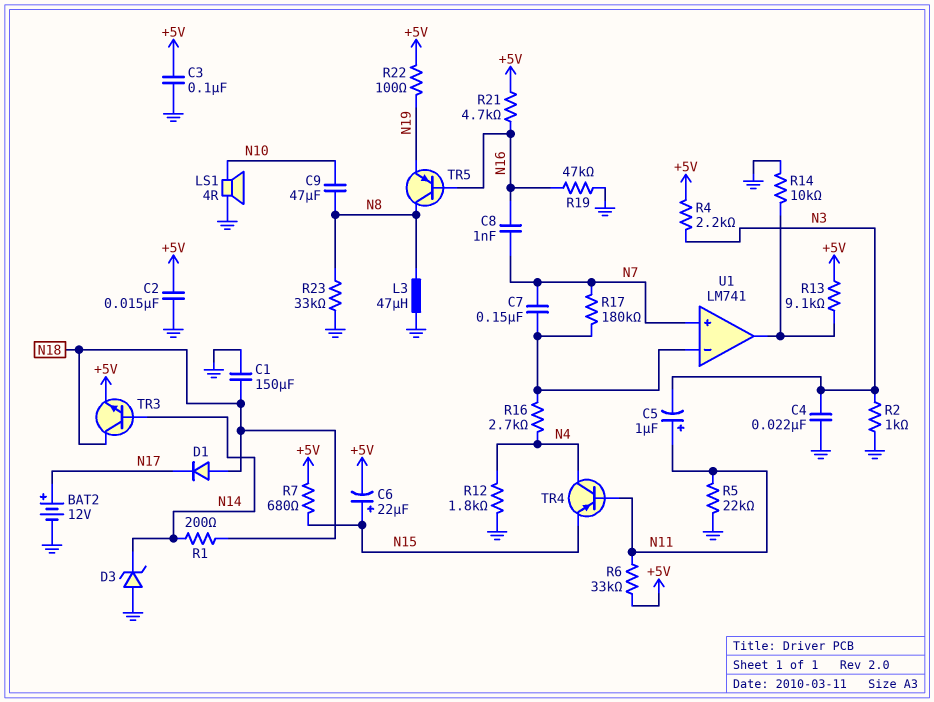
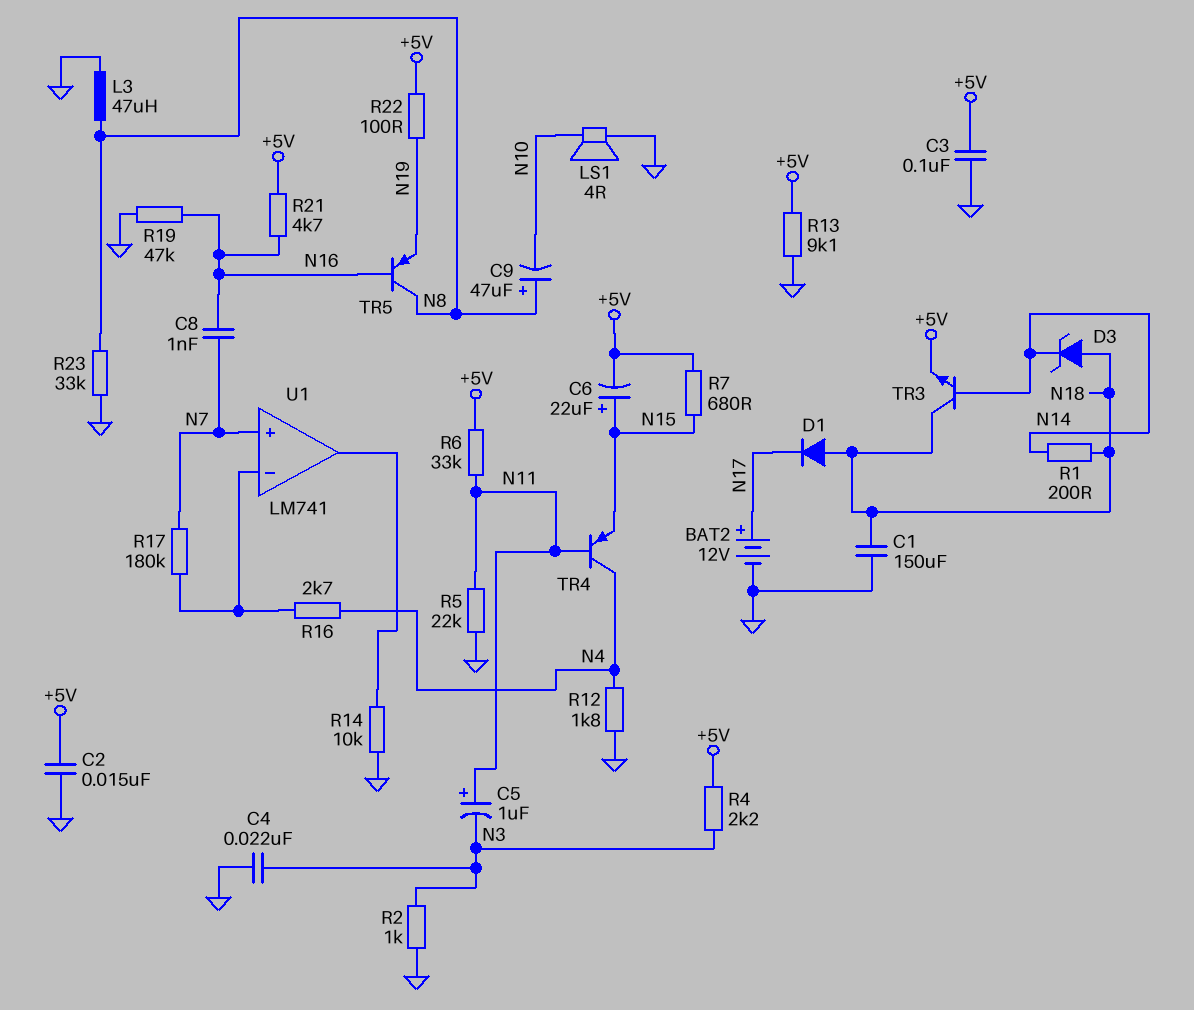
C7: 150nF (N7, U1/in-) -> none
C9: 47uF (N8, N10) -> 47uF (plus N8, minus N10)
D3: zener (A GND, K N14) -> zener (A N18, K N14)
R13: 9.1k (+5V, U1/out) -> 9.1k (+5V, GND)

